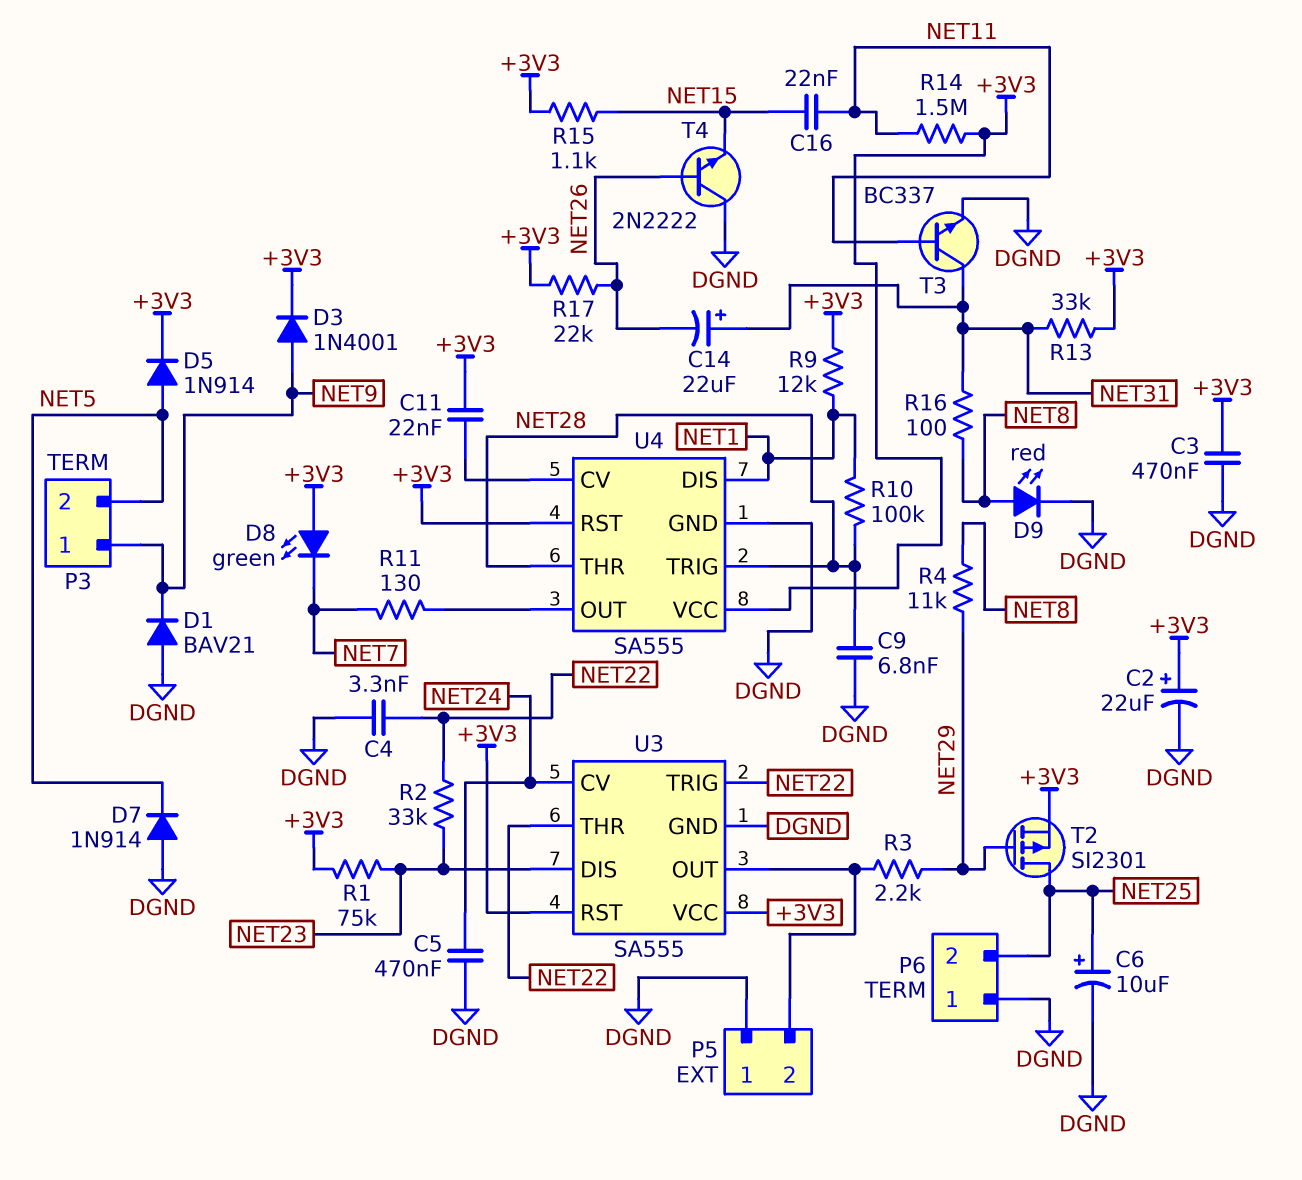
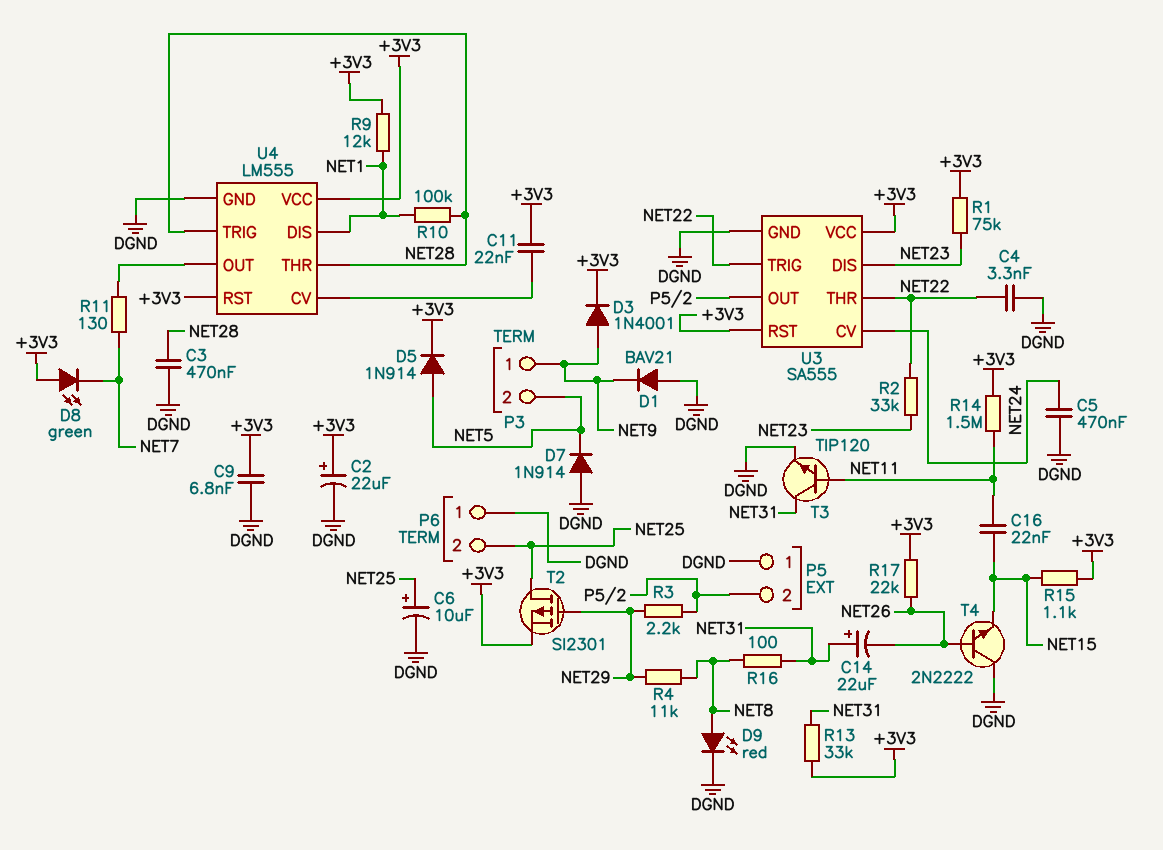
C3: 470nF (+3V3, DGND) -> 470nF (DGND, NET28)
C9: 6.8nF (DGND, NET28) -> 6.8nF (+3V3, DGND)
T3: NPN BC337 (B NET11, C NET31, E DGND) -> NPN TIP120 (B NET11, C NET31, E DGND)
U4: SA555 -> LM555

